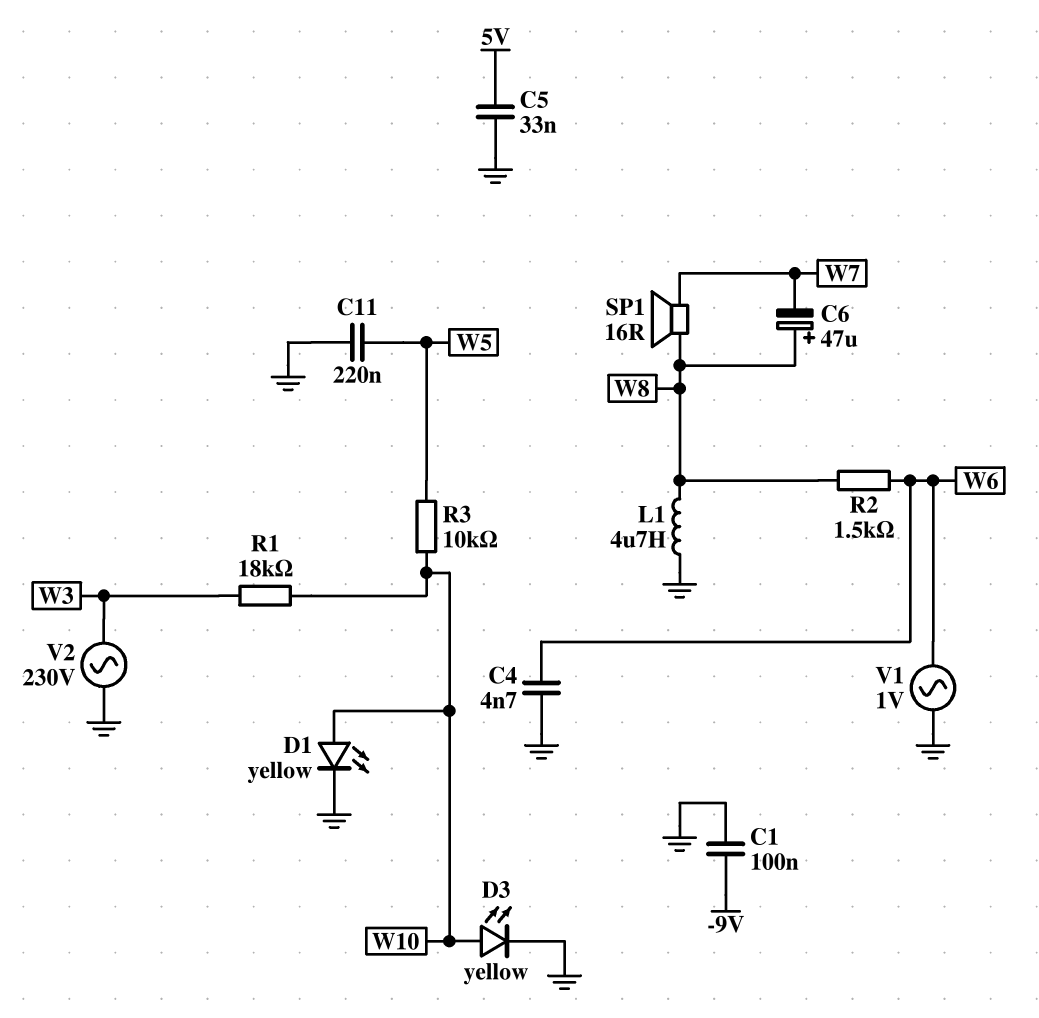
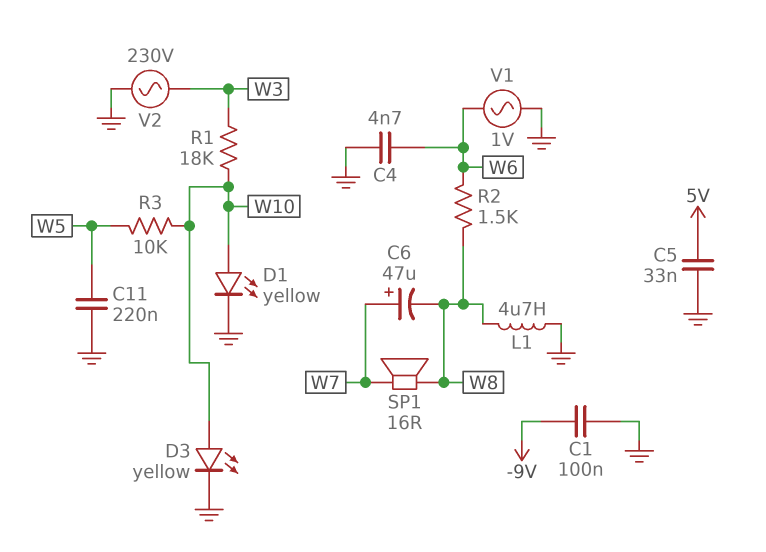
C6: 47uF (plus W8, minus W7) -> 47uF (plus W7, minus W8)

